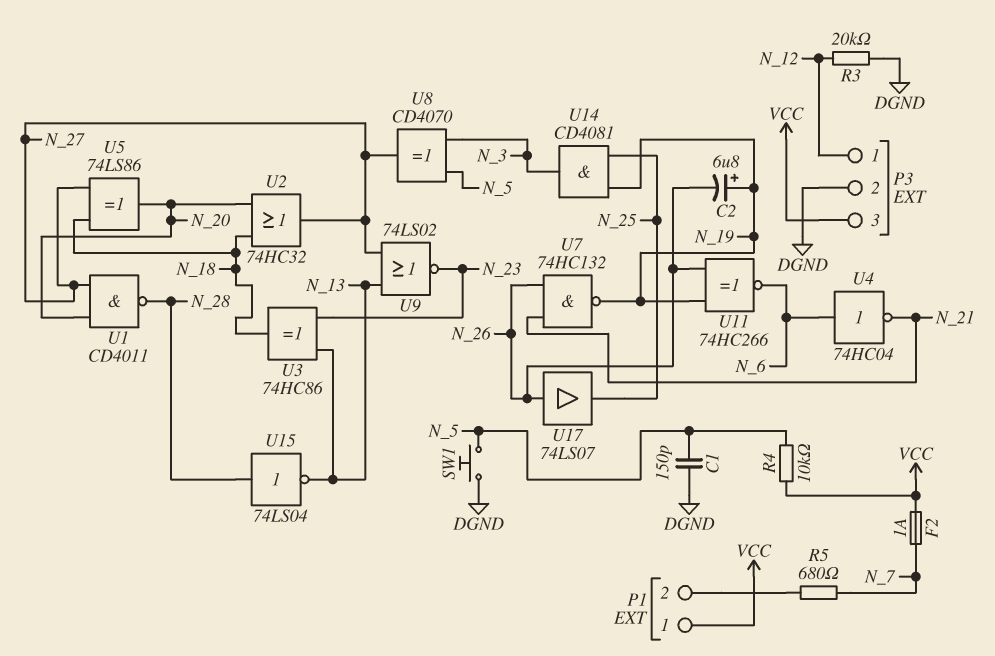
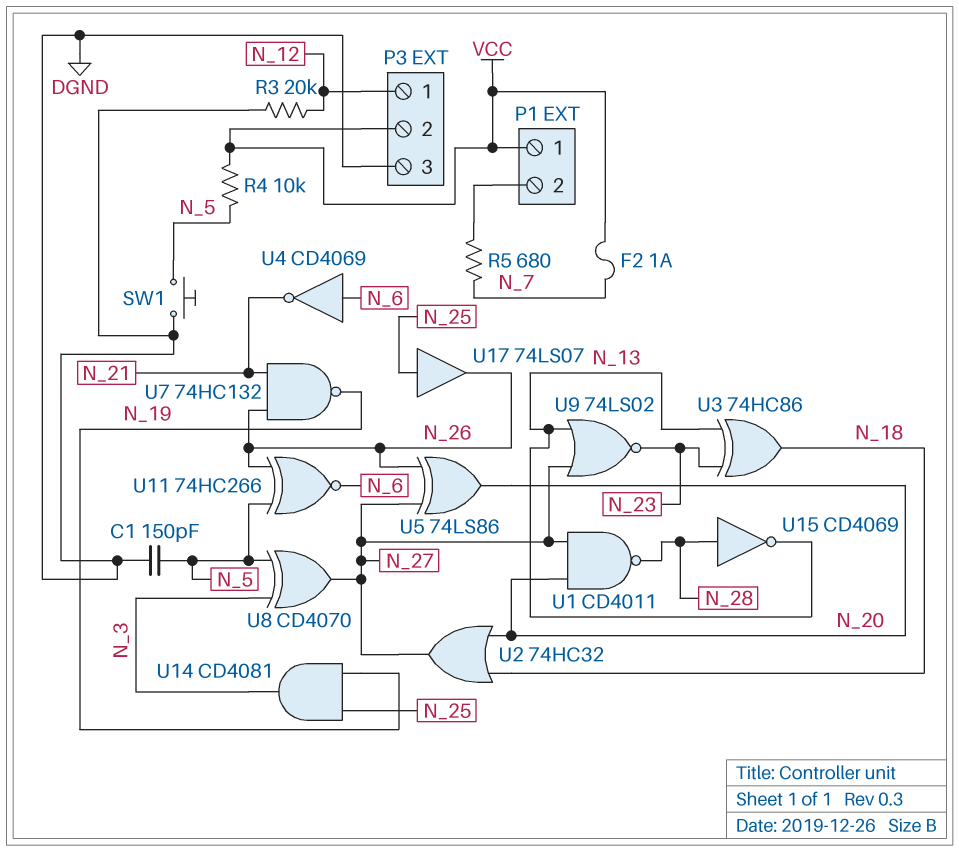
C2: 6.8uF (plus N_19, minus N_26) -> none
P3 pin 2: DGND -> VCC
P3 pin 3: VCC -> DGND
U4: NOT 74HC04 (in N_6, out N_21) -> NOT CD4069 (in N_6, out N_21)
U5: XOR 74LS86 (in N_18, in N_27, out N_20) -> XOR 74LS86 (in N_26, in N_27, out N_20)
U11: XNOR 74HC266 (in N_19, in N_26, out N_6) -> XNOR 74HC266 (in N_5, in N_26, out N_6)
U15: NOT 74LS04 (in N_28, out N_13) -> NOT CD4069 (in N_28, out N_13)
U17: buffer 74LS07 (in N_26, out N_25) -> buffer 74LS07 (in N_25, out N_26)

